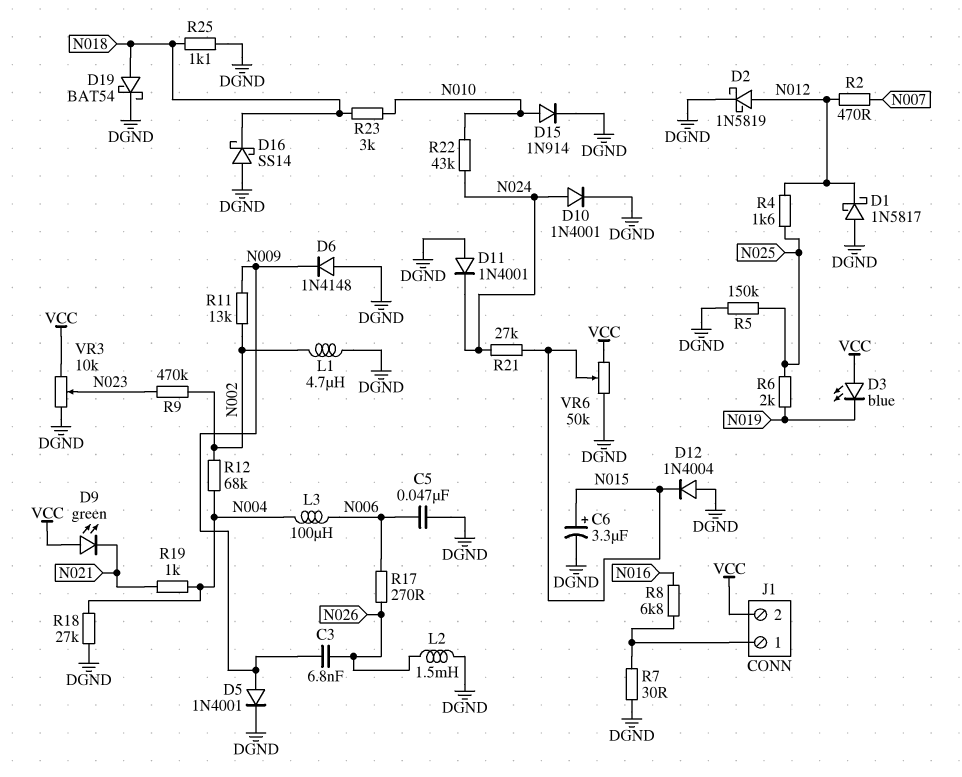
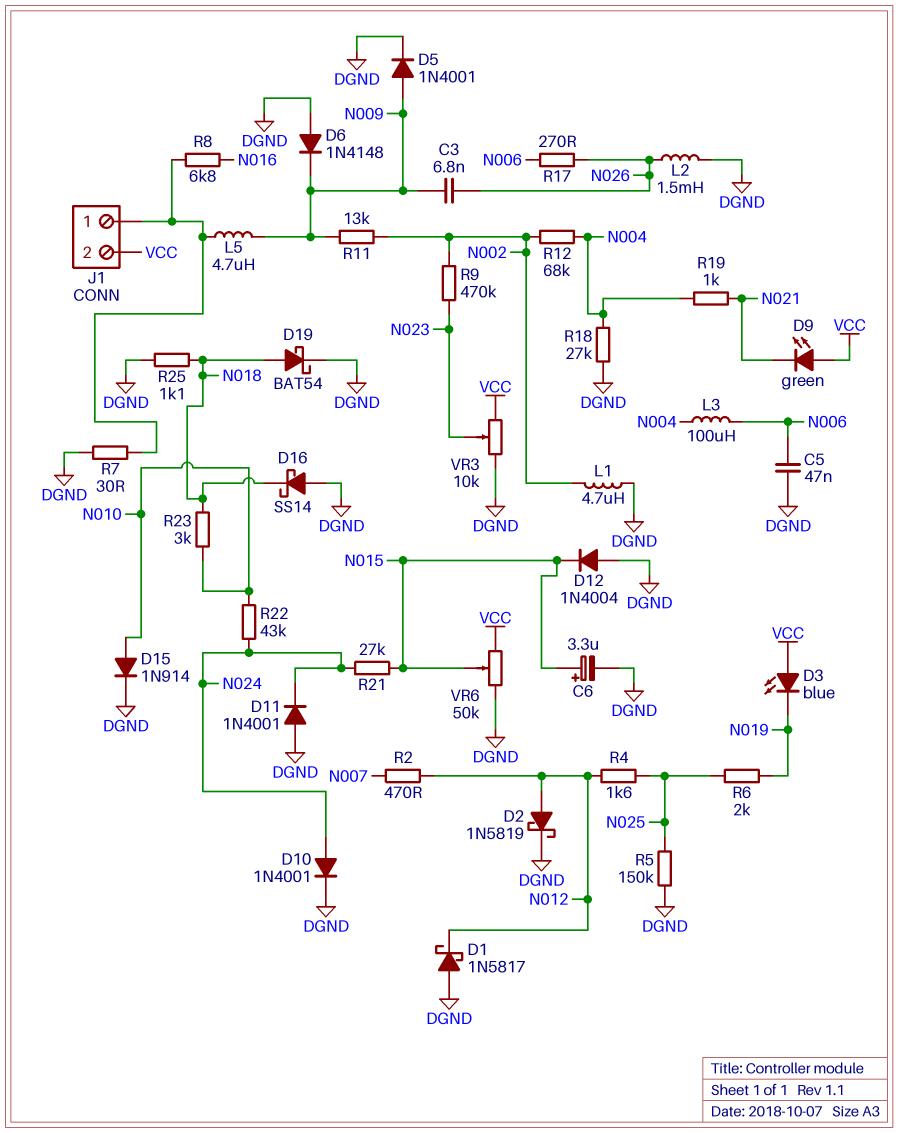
L5: none -> 4.7uH (J1/1, N009)

